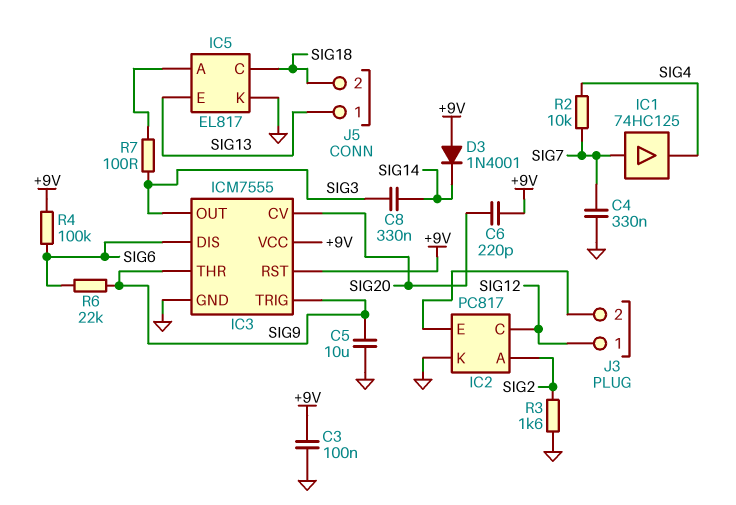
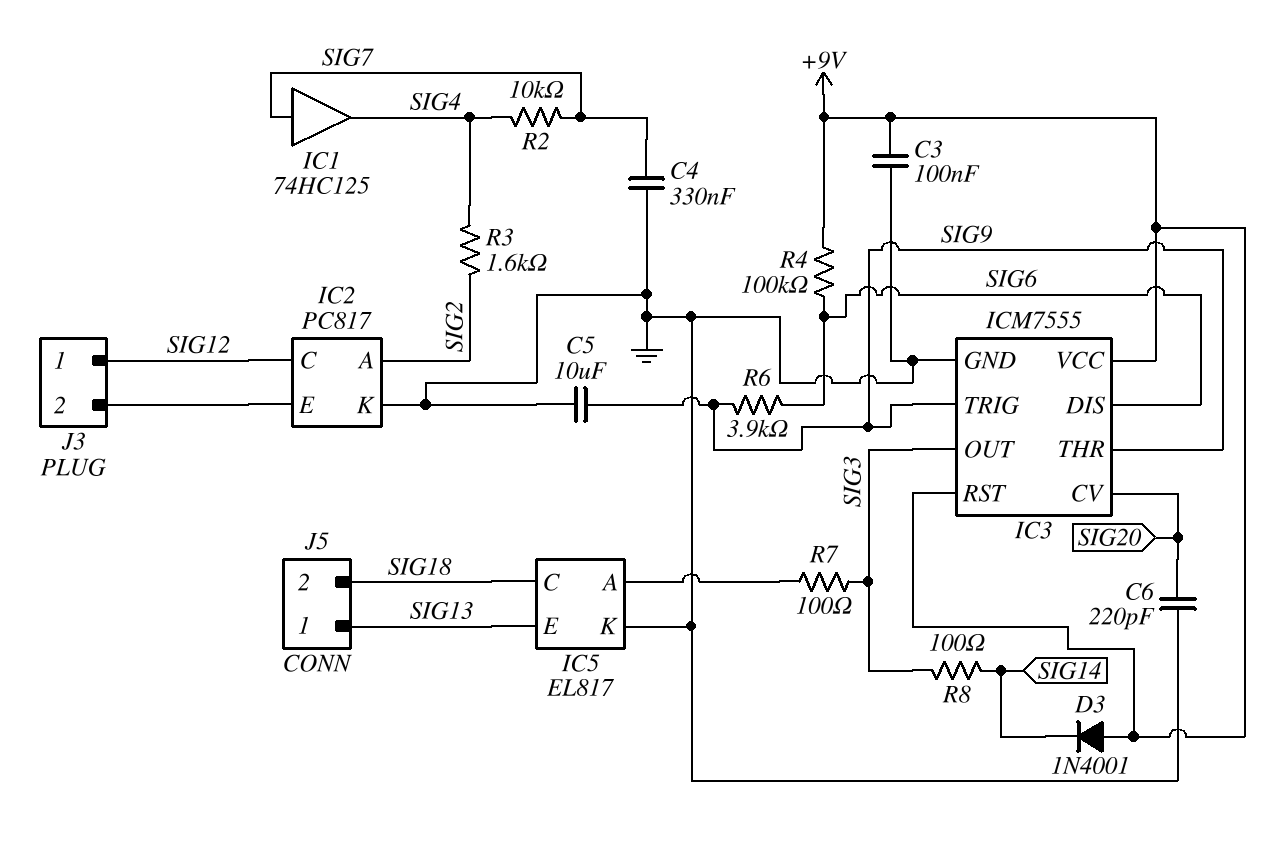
C6: 220pF (+9V, SIG20) -> 220pF (GND, SIG20)
C8: 330nF (SIG3, SIG14) -> none
R3: 1.6k (GND, SIG2) -> 1.6k (SIG2, SIG4)
R6: 22k (SIG6, SIG9) -> 3.9k (SIG6, SIG9)
R8: none -> 100 (SIG3, SIG14)

